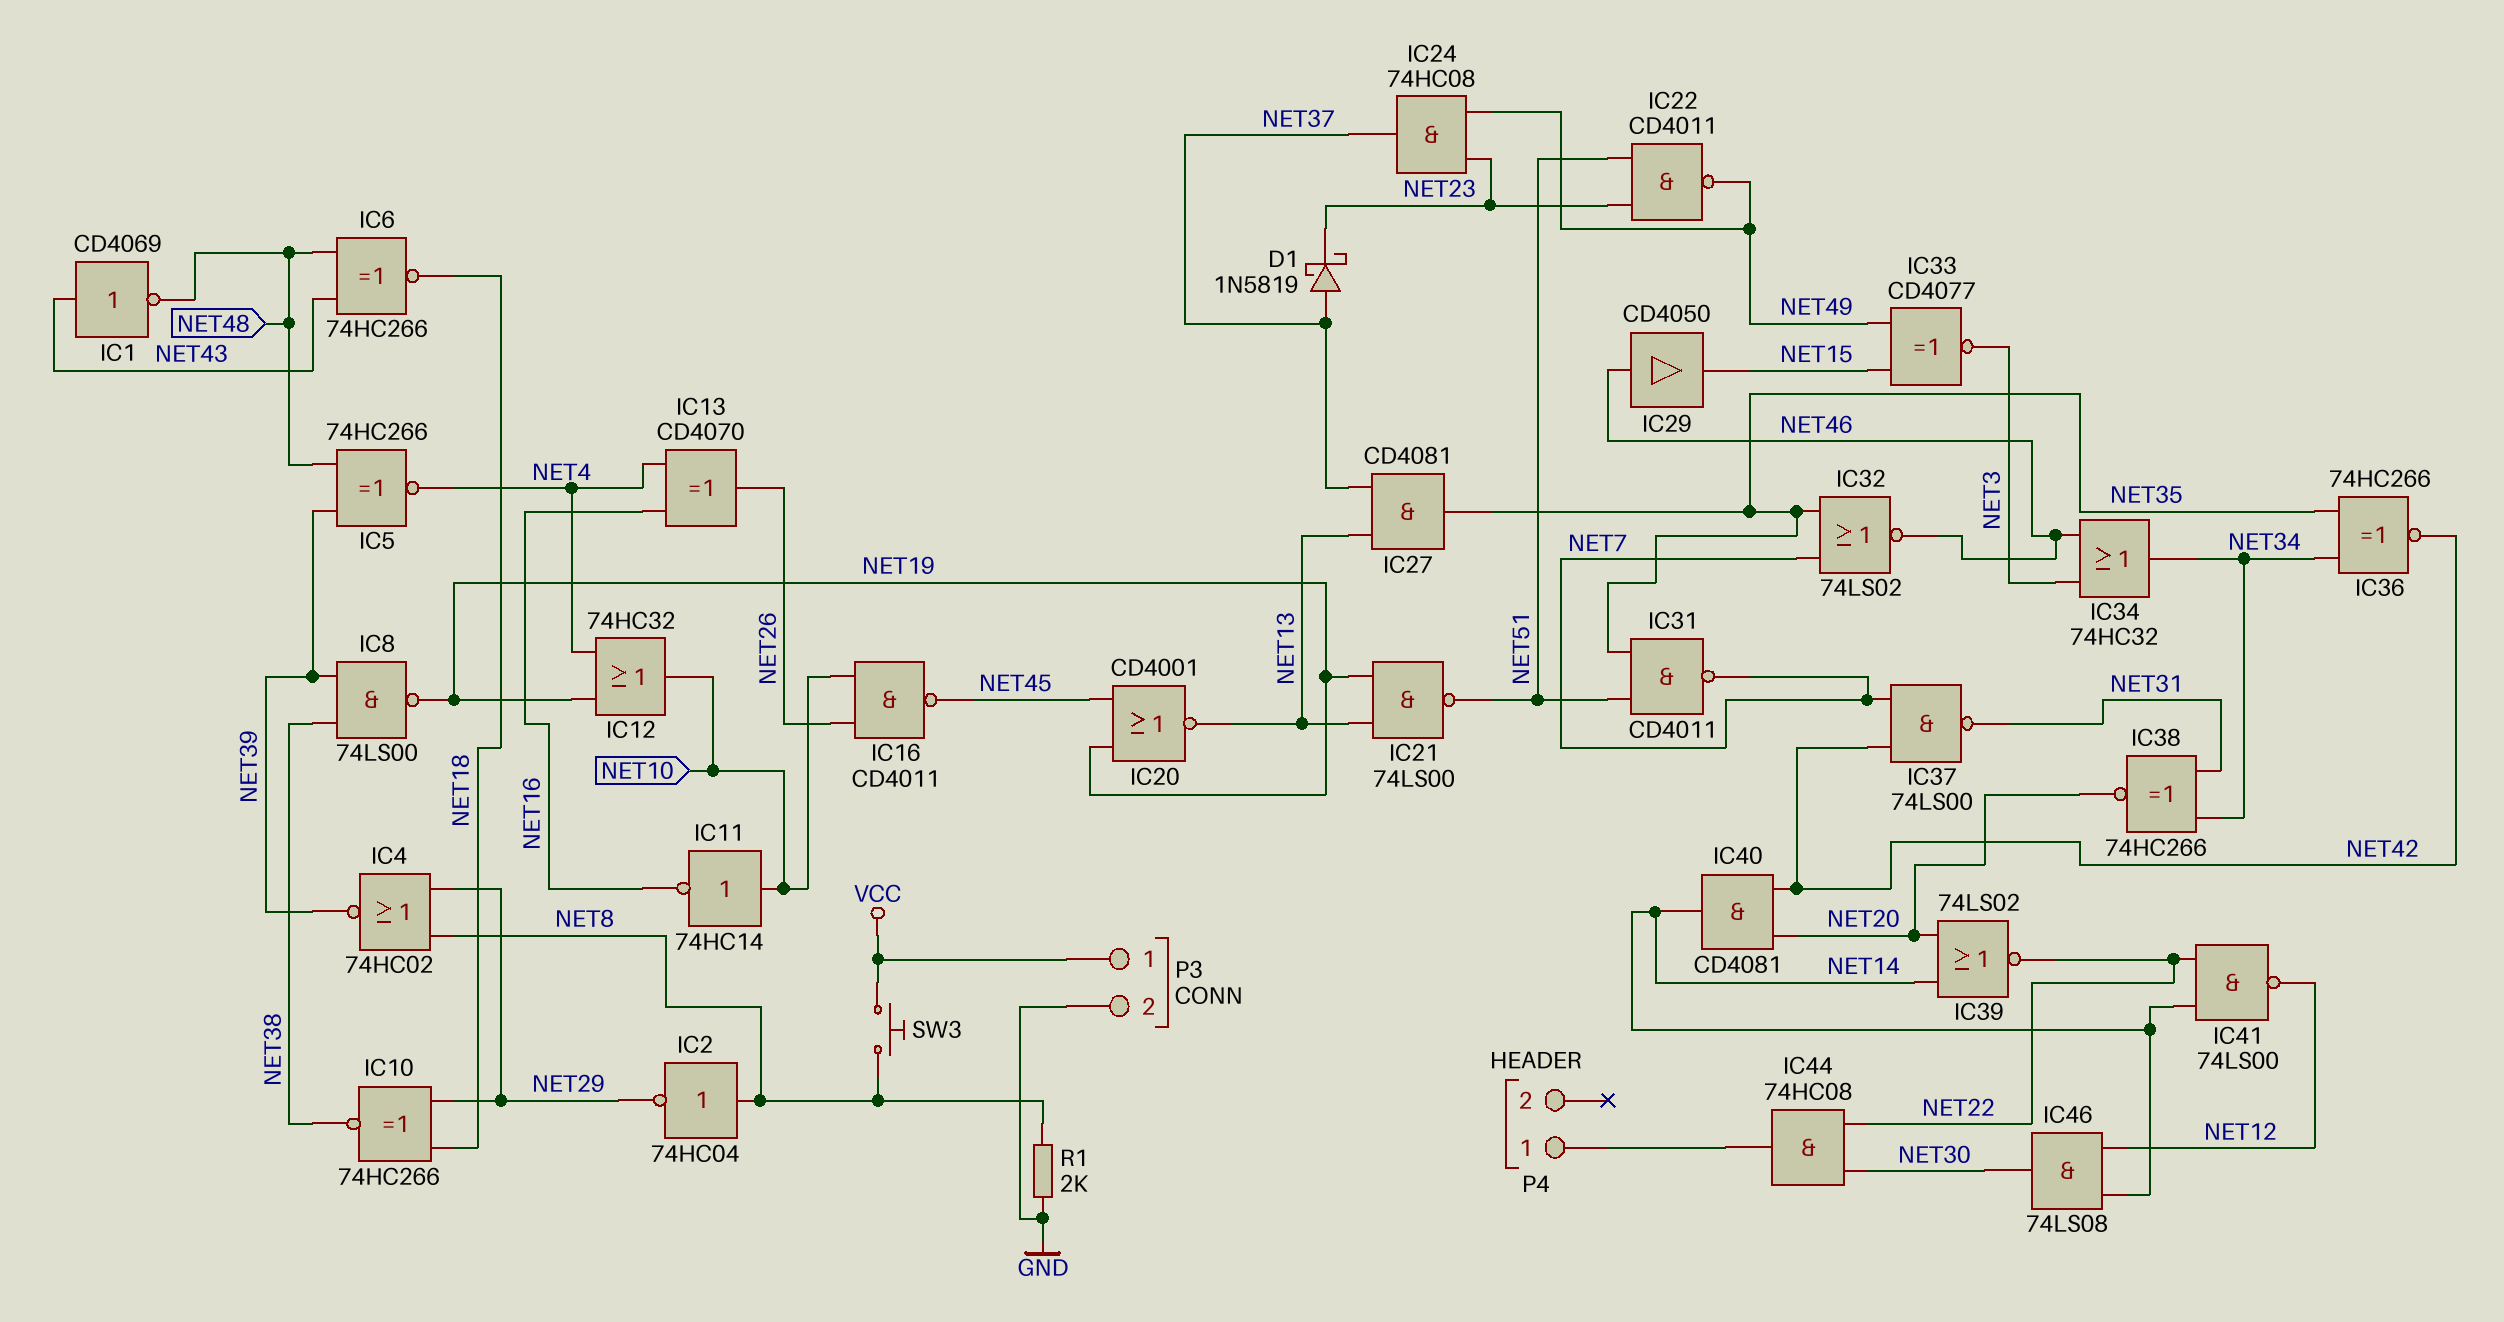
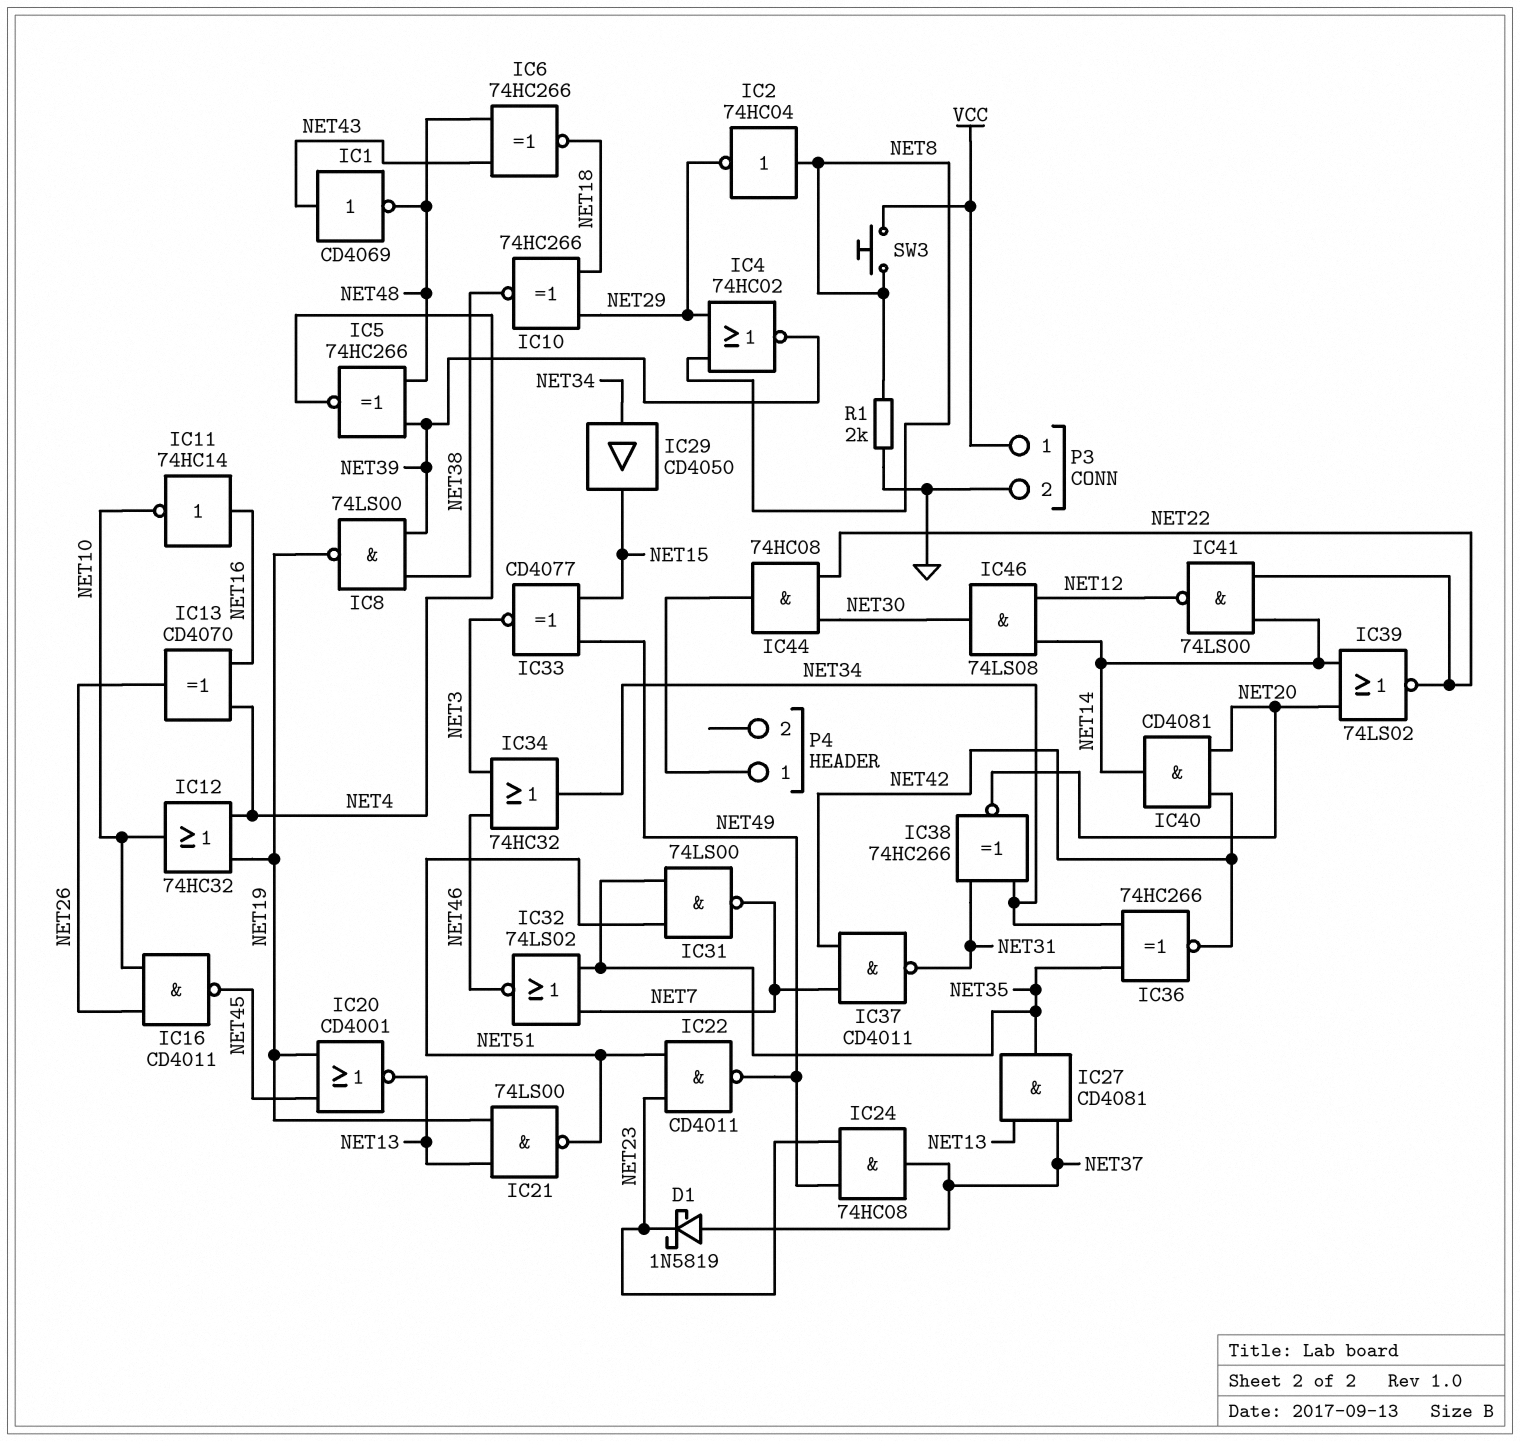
IC11: NOT 74HC14 (in NET10, out NET16) -> NOT 74HC14 (in NET16, out NET10)
IC29: buffer CD4050 (in NET46, out NET15) -> buffer CD4050 (in NET34, out NET15)
IC31: NAND CD4011 (in NET35, in NET51, out NET7) -> NAND 74LS00 (in NET35, in NET51, out NET7)
IC37: NAND 74LS00 (in NET7, in NET42, out NET31) -> NAND CD4011 (in NET7, in NET42, out NET31)

